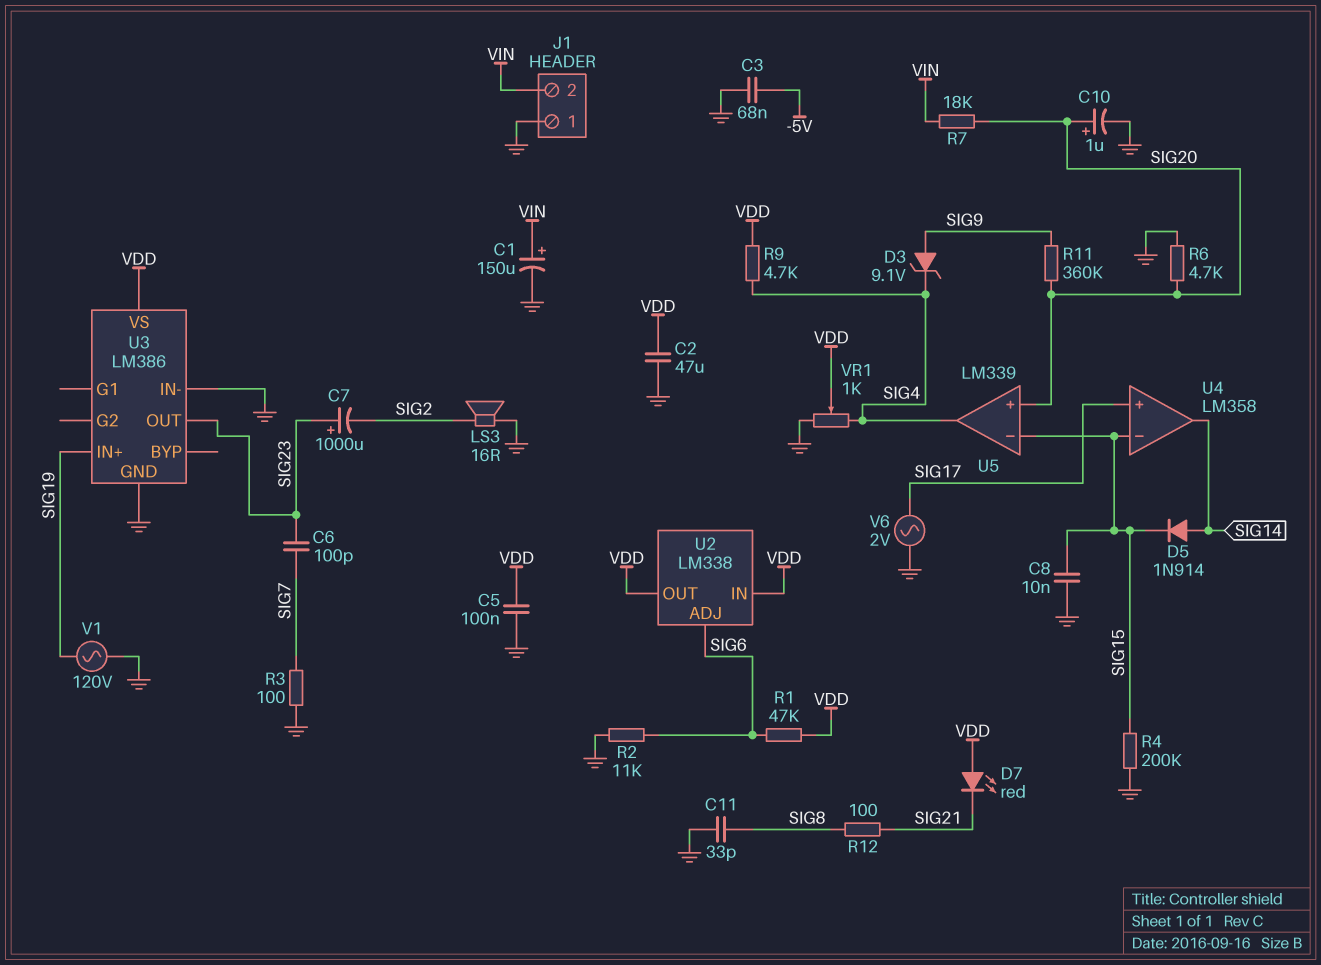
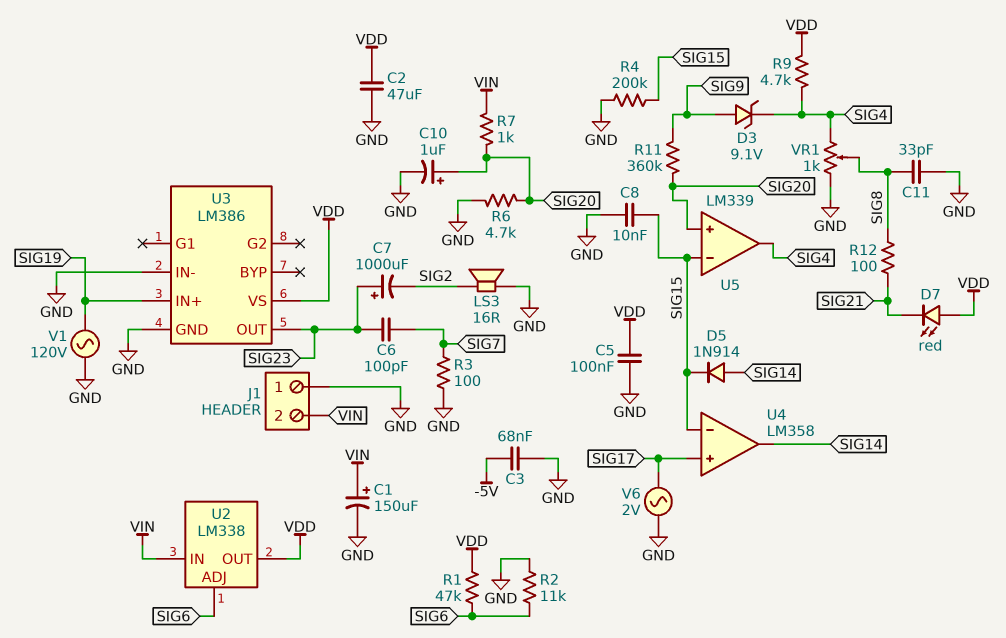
R7: 18k (SIG20, VIN) -> 1k (SIG20, VIN)
U2 pin IN: VDD -> VIN
VR1: 1k (GND, SIG4, wiper VDD) -> 1k (GND, SIG4, wiper SIG8)

